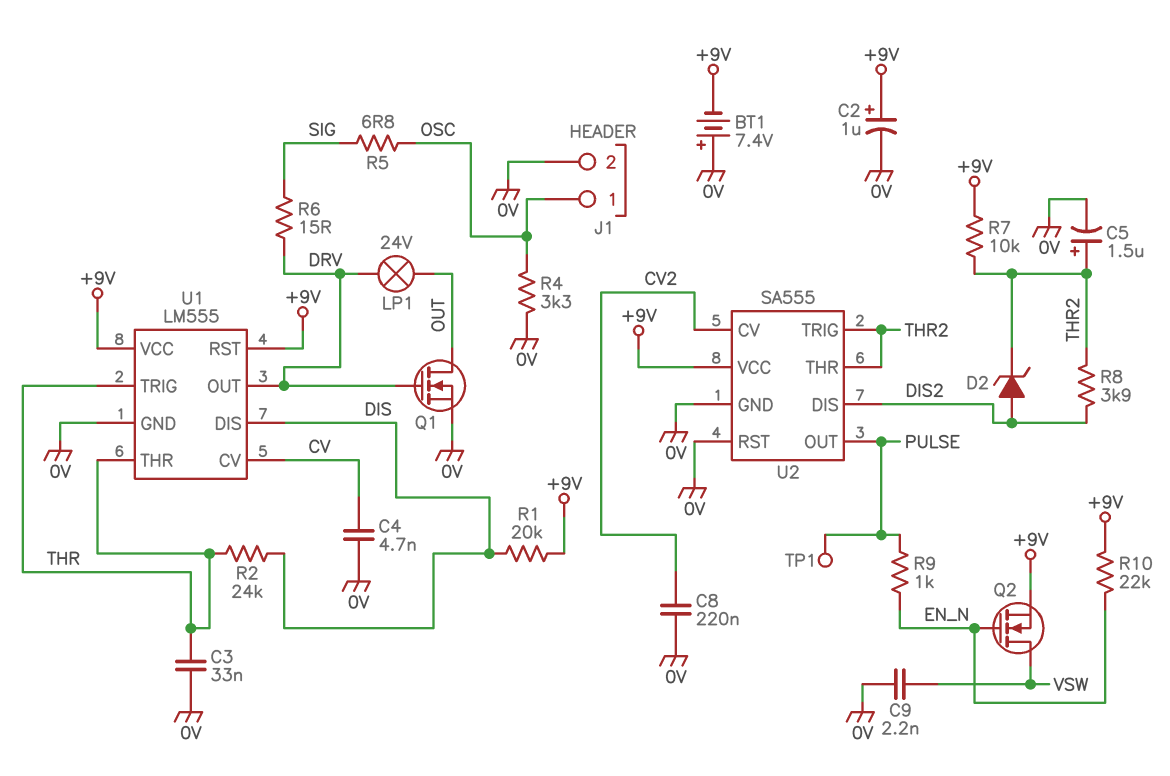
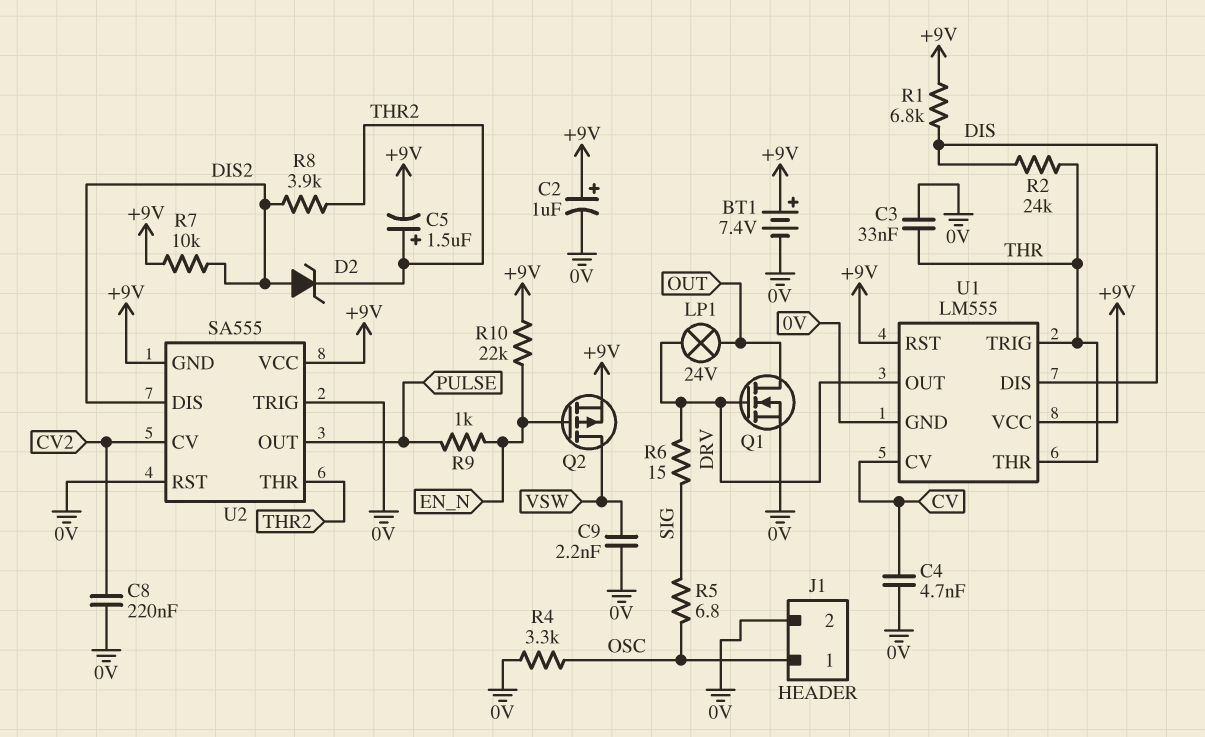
BT1: 7.4V (plus 0V, minus +9V) -> 7.4V (plus +9V, minus 0V)
C5: 1.5uF (plus THR2, minus 0V) -> 1.5uF (plus THR2, minus +9V)
Q2: NMOS (G EN_N, D VSW, S +9V) -> PMOS (G EN_N, D VSW, S +9V)
R1: 20k (+9V, DIS) -> 6.8k (+9V, DIS)
R7: 10k (+9V, THR2) -> 10k (+9V, DIS2)
TP1: test point (PULSE) -> none
U2 pin GND: 0V -> +9V
U2 pin TRIG: THR2 -> 0V

